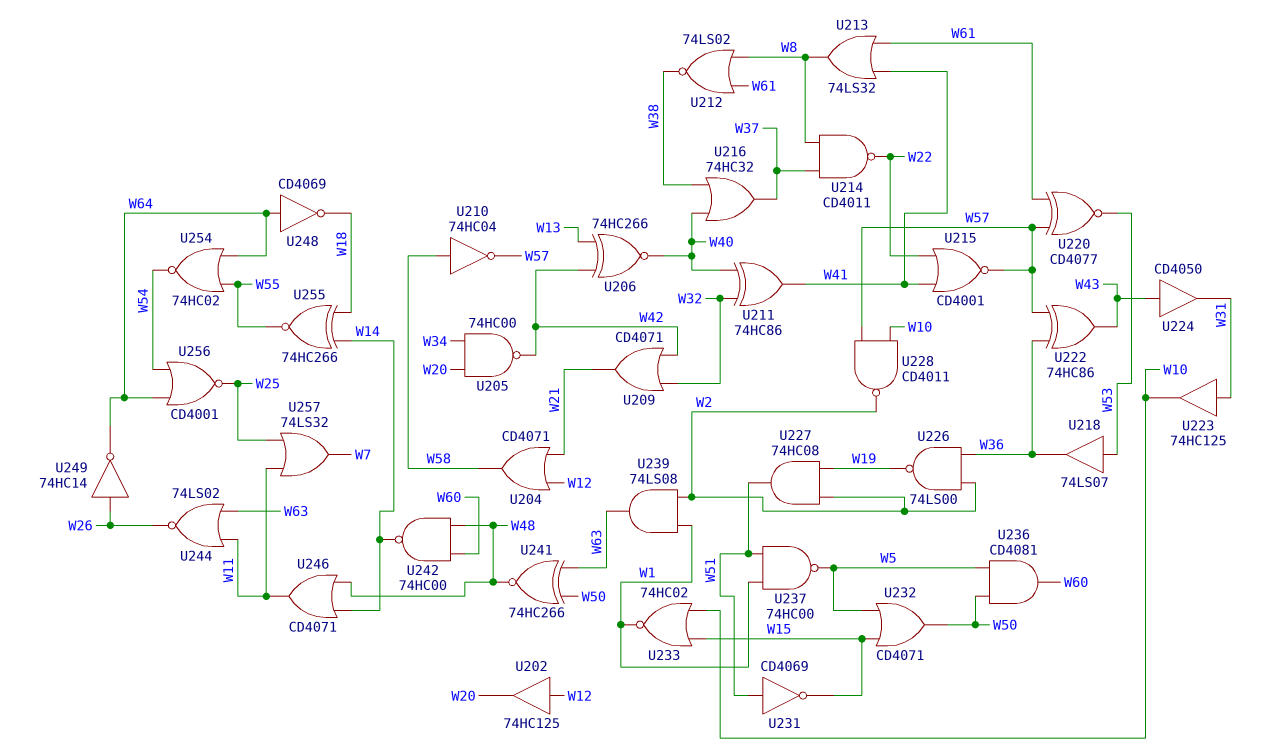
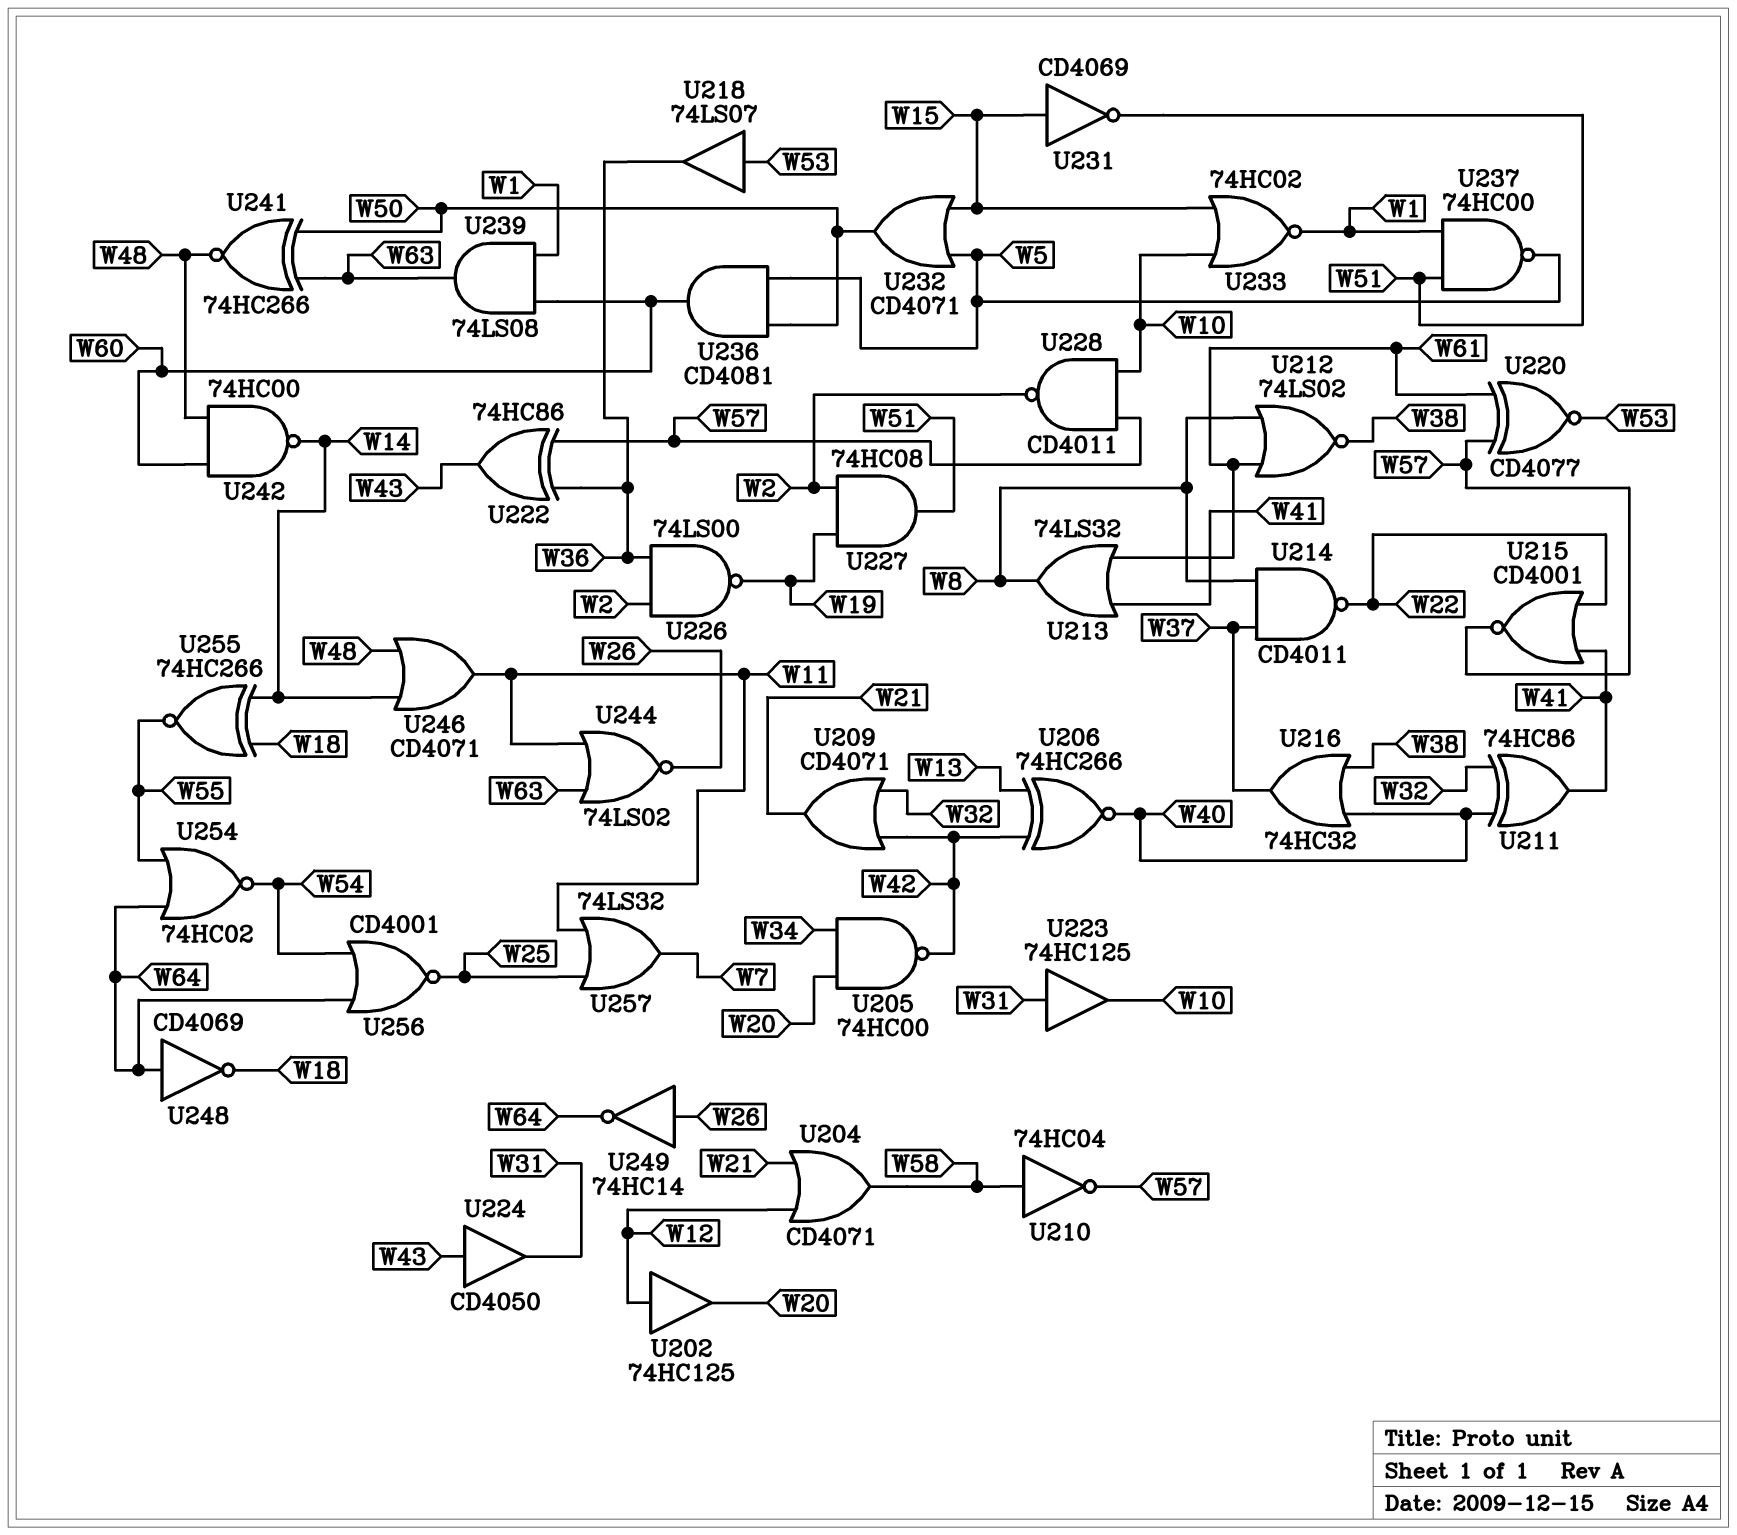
U231: NOT CD4069 (in W51, out W15) -> NOT CD4069 (in W15, out W51)
U239: AND 74LS08 (in W1, in W2, out W63) -> AND 74LS08 (in W1, in W60, out W63)

